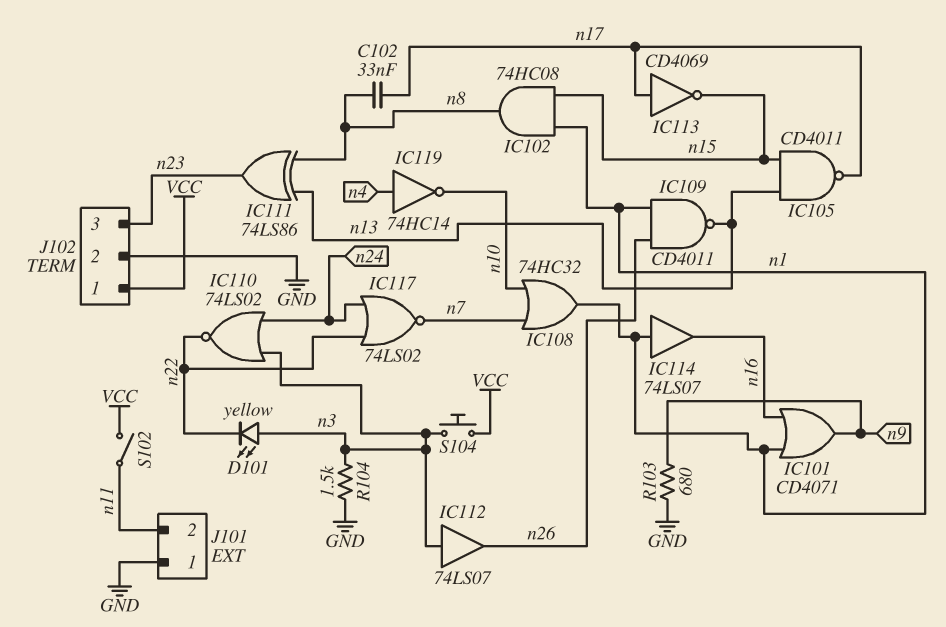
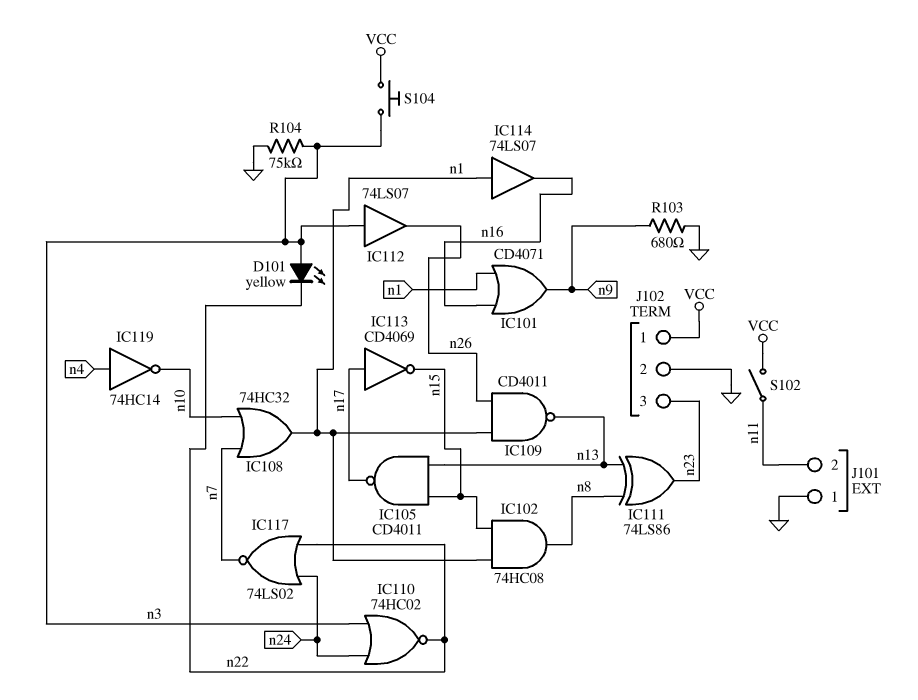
C102: 33nF (n8, n17) -> none
IC110: NOR 74LS02 (in n3, in n24, out n22) -> NOR 74HC02 (in n3, in n24, out n22)
R104: 1.5k (GND, n3) -> 75k (GND, n3)

